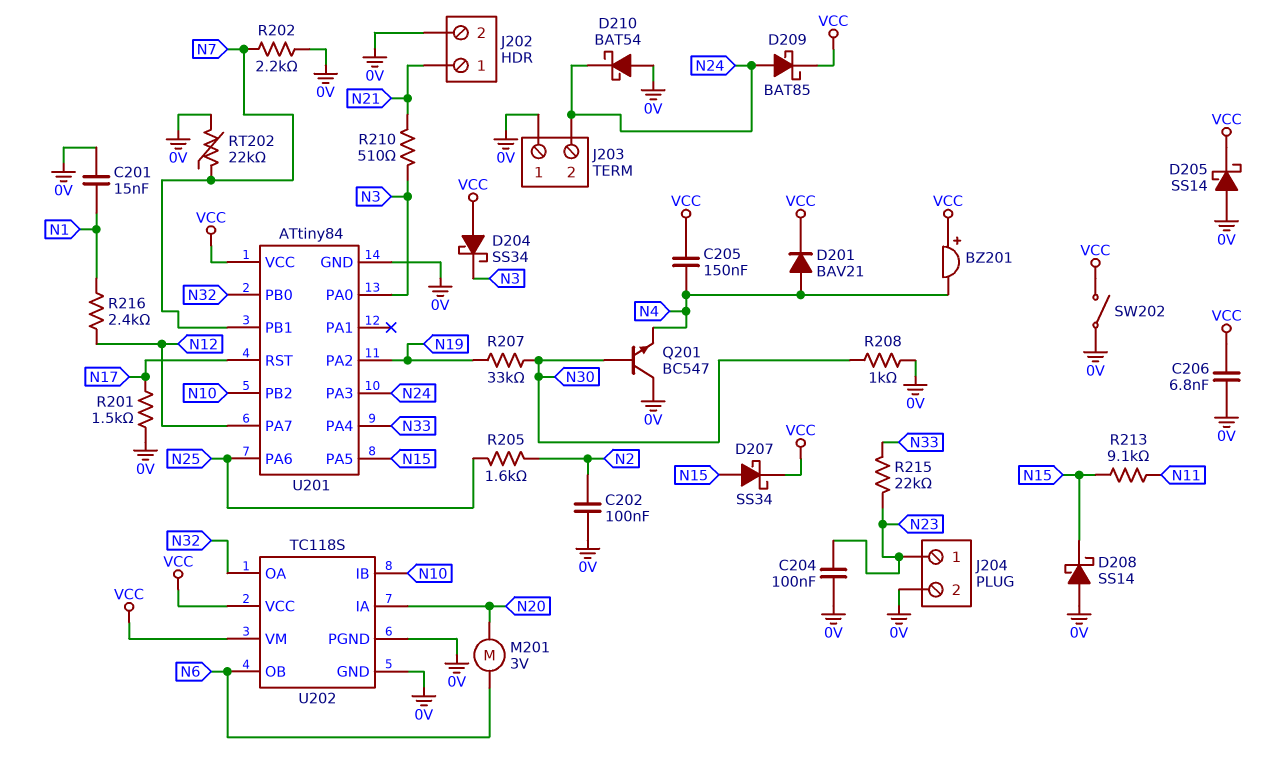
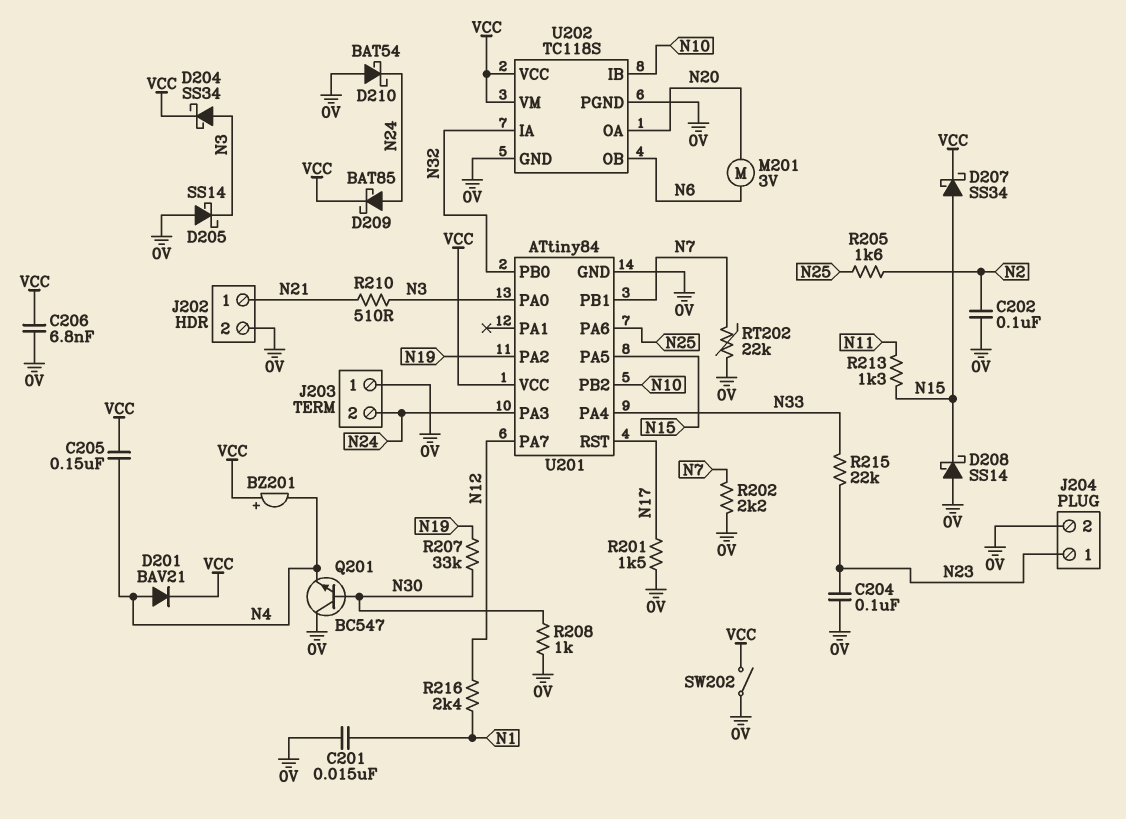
D204: schottky SS34 (A VCC, K N3) -> schottky SS34 (A N3, K VCC)
D205: schottky SS14 (A 0V, K VCC) -> schottky SS14 (A 0V, K N3)
R213: 9.1k (N11, N15) -> 1.3k (N11, N15)
U202 pin IA: N20 -> N32
U202 pin OA: N32 -> N20

